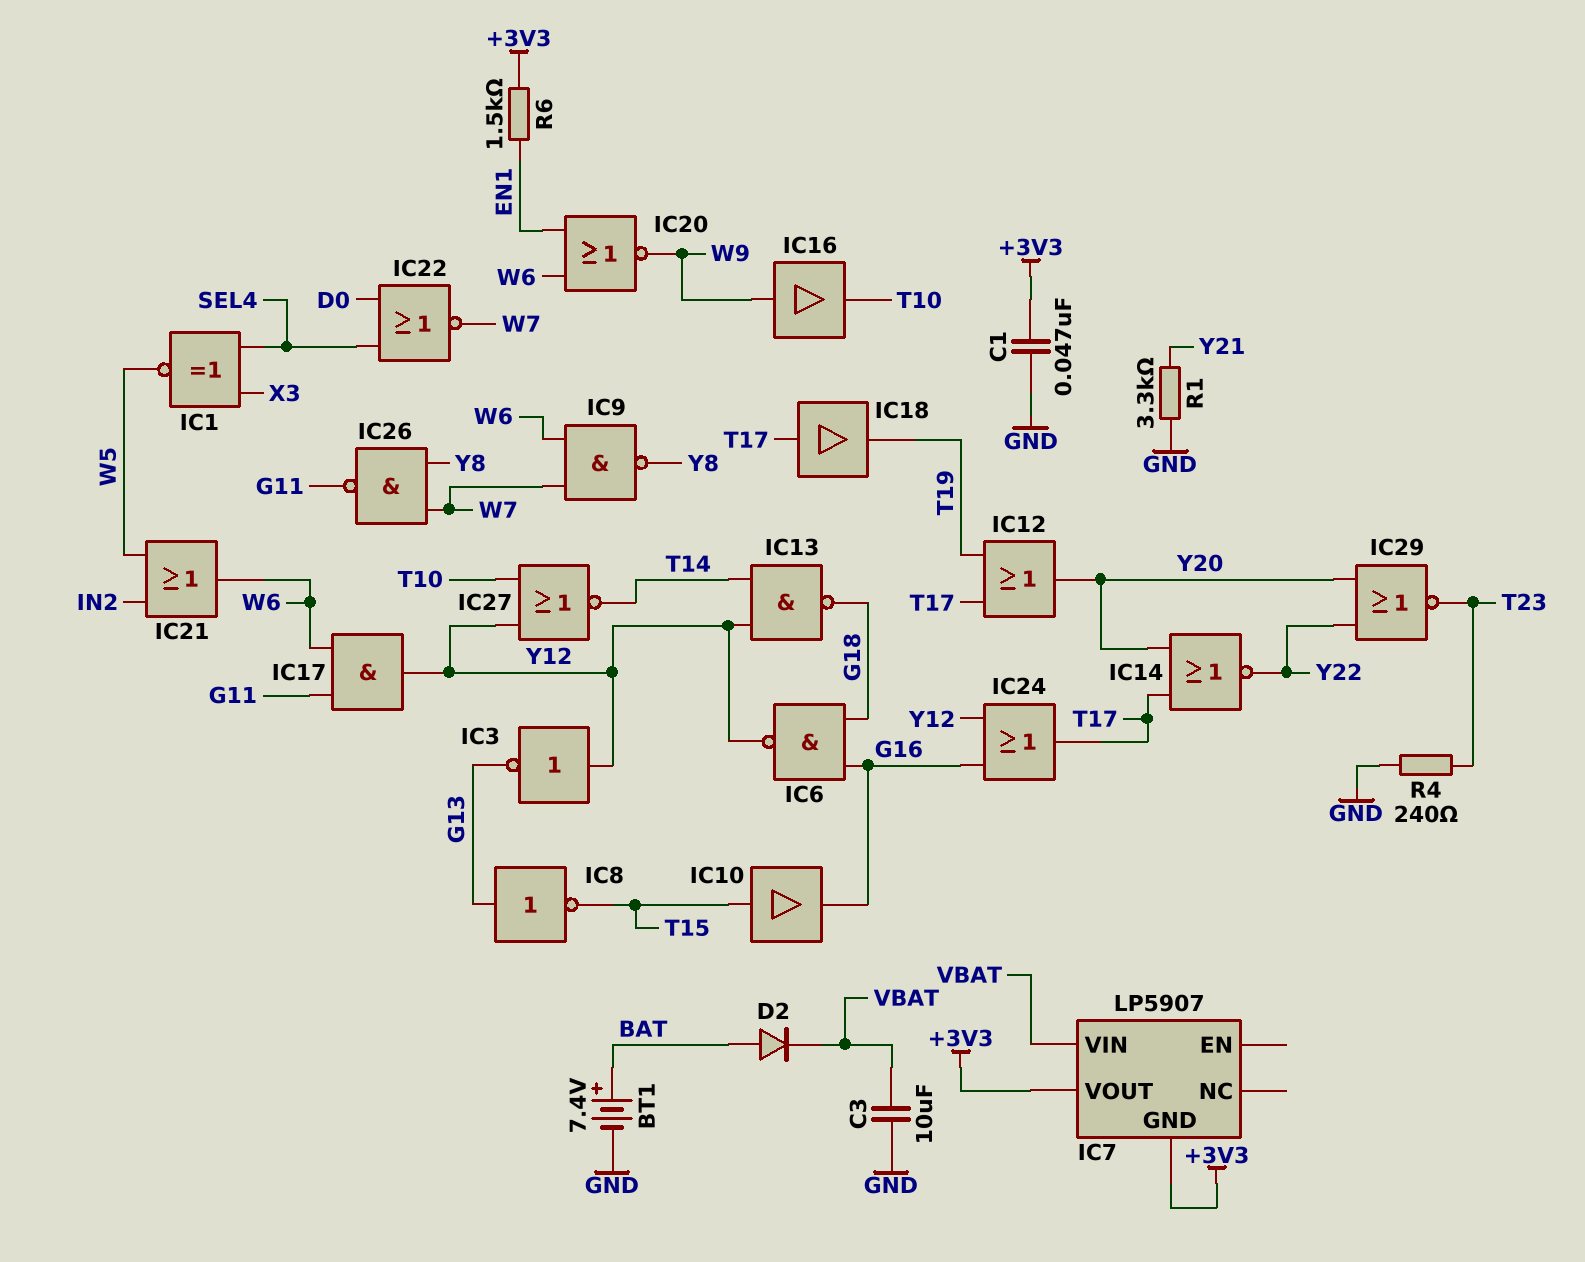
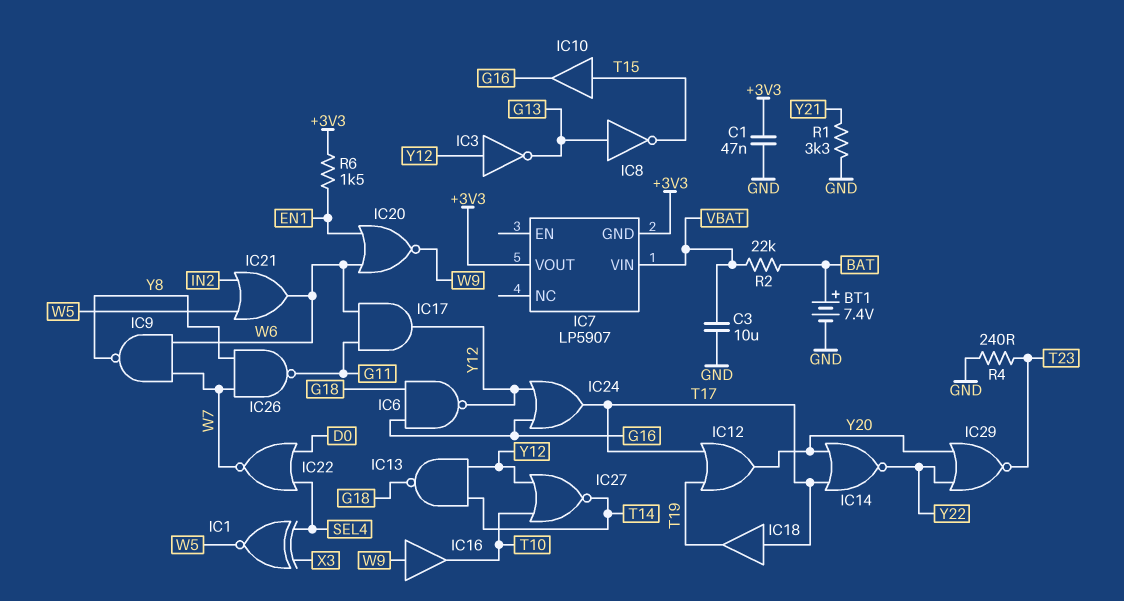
D2: diode (A BAT, K VBAT) -> none
R2: none -> 22k (BAT, VBAT)

